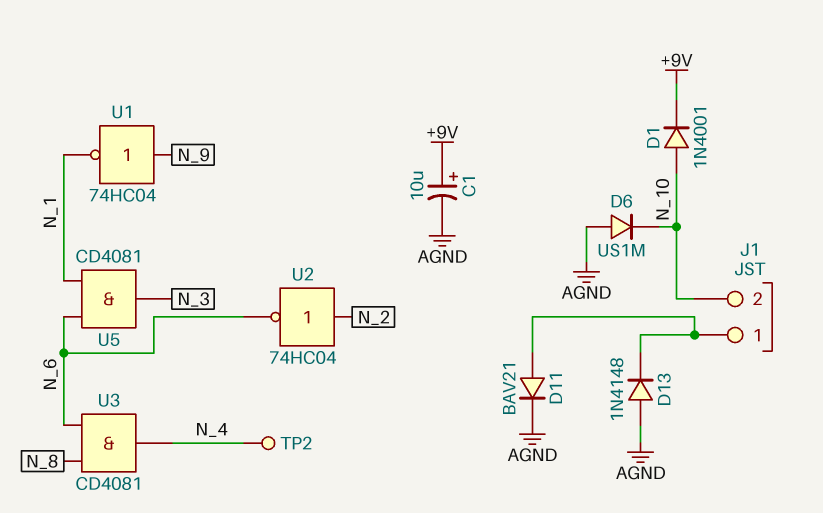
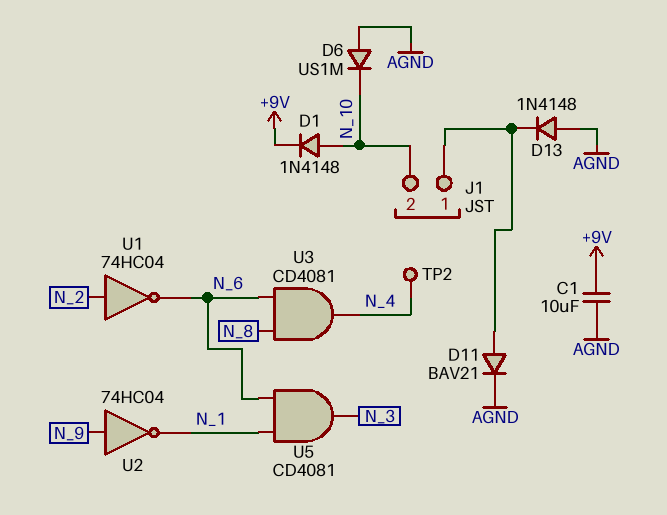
C1: 10uF (plus +9V, minus AGND) -> 10uF (+9V, AGND)
D1: diode 1N4001 (A N_10, K +9V) -> diode 1N4148 (A N_10, K +9V)
U1: NOT 74HC04 (in N_9, out N_1) -> NOT 74HC04 (in N_2, out N_6)
U2: NOT 74HC04 (in N_2, out N_6) -> NOT 74HC04 (in N_9, out N_1)

